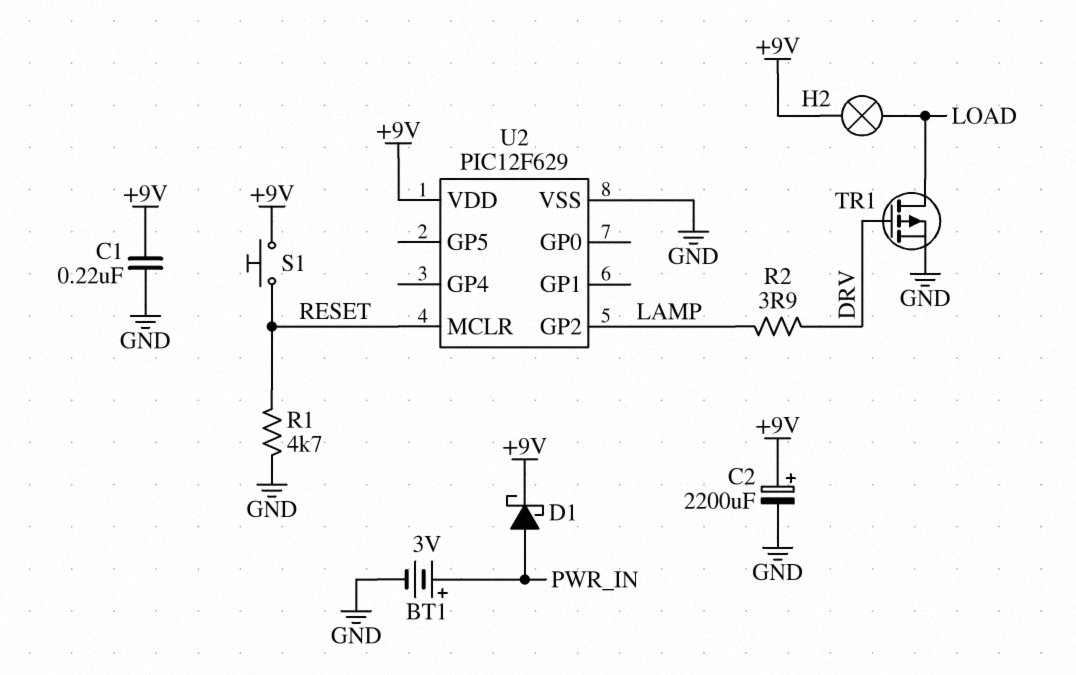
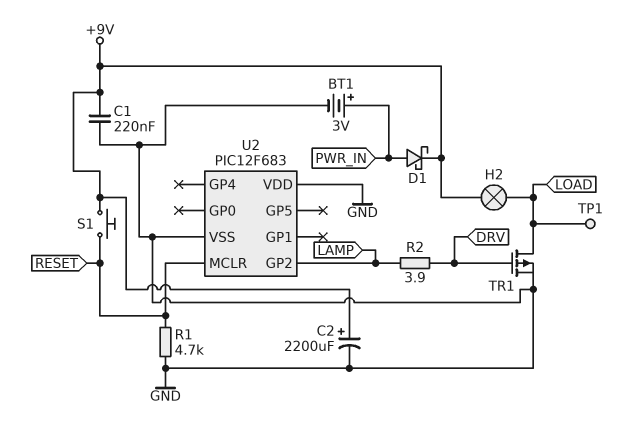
TP1: none -> test point (LOAD)
U2: PIC12F629 -> PIC12F683
U2 pin VDD: +9V -> GND

